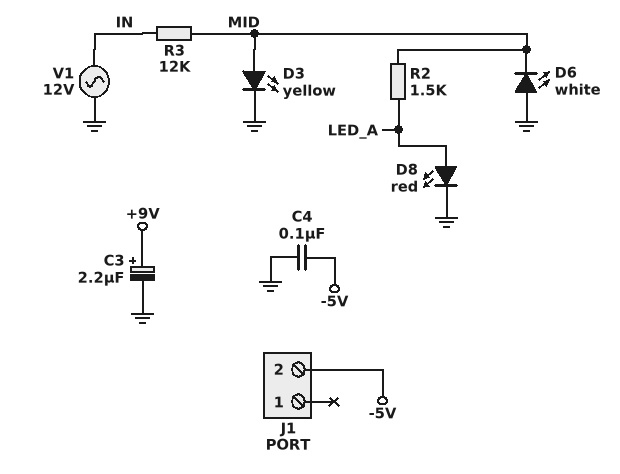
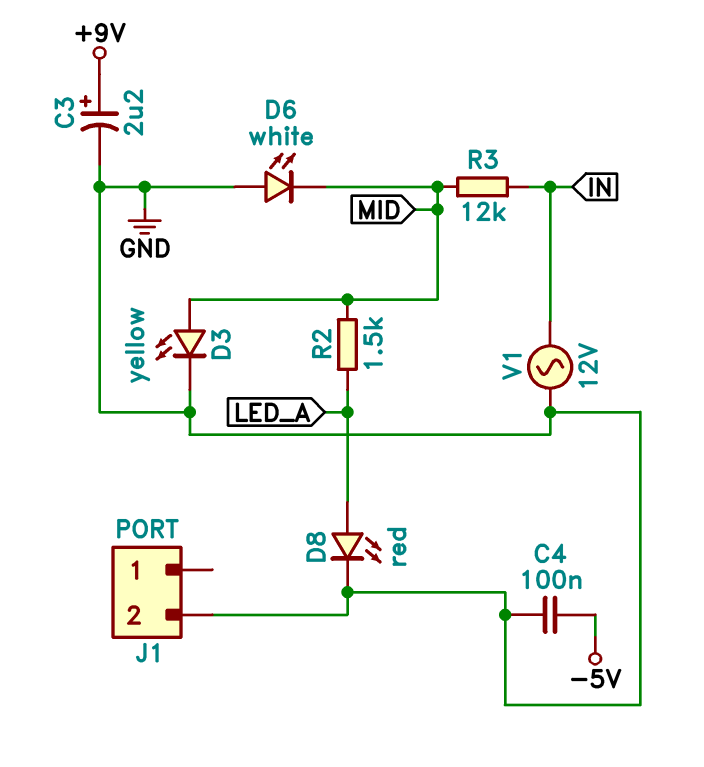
J1 pin 2: -5V -> GND

